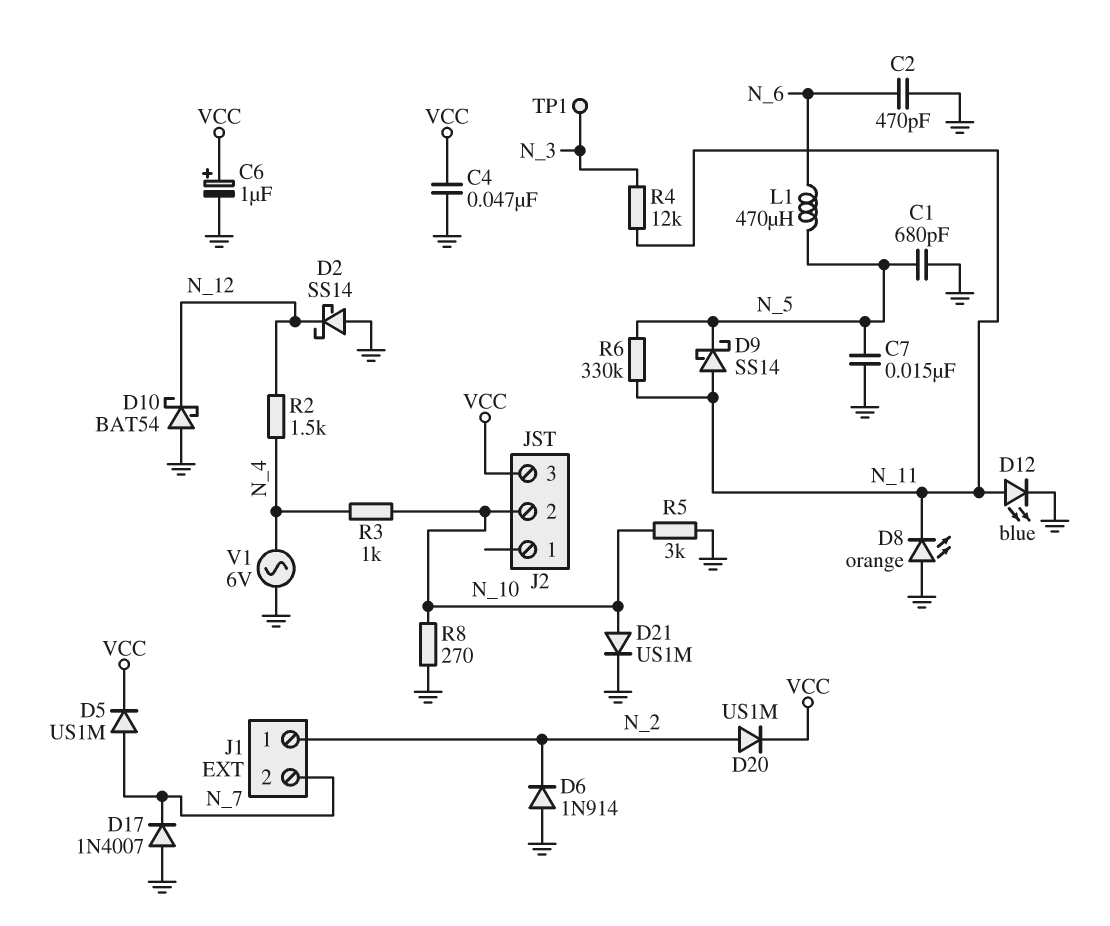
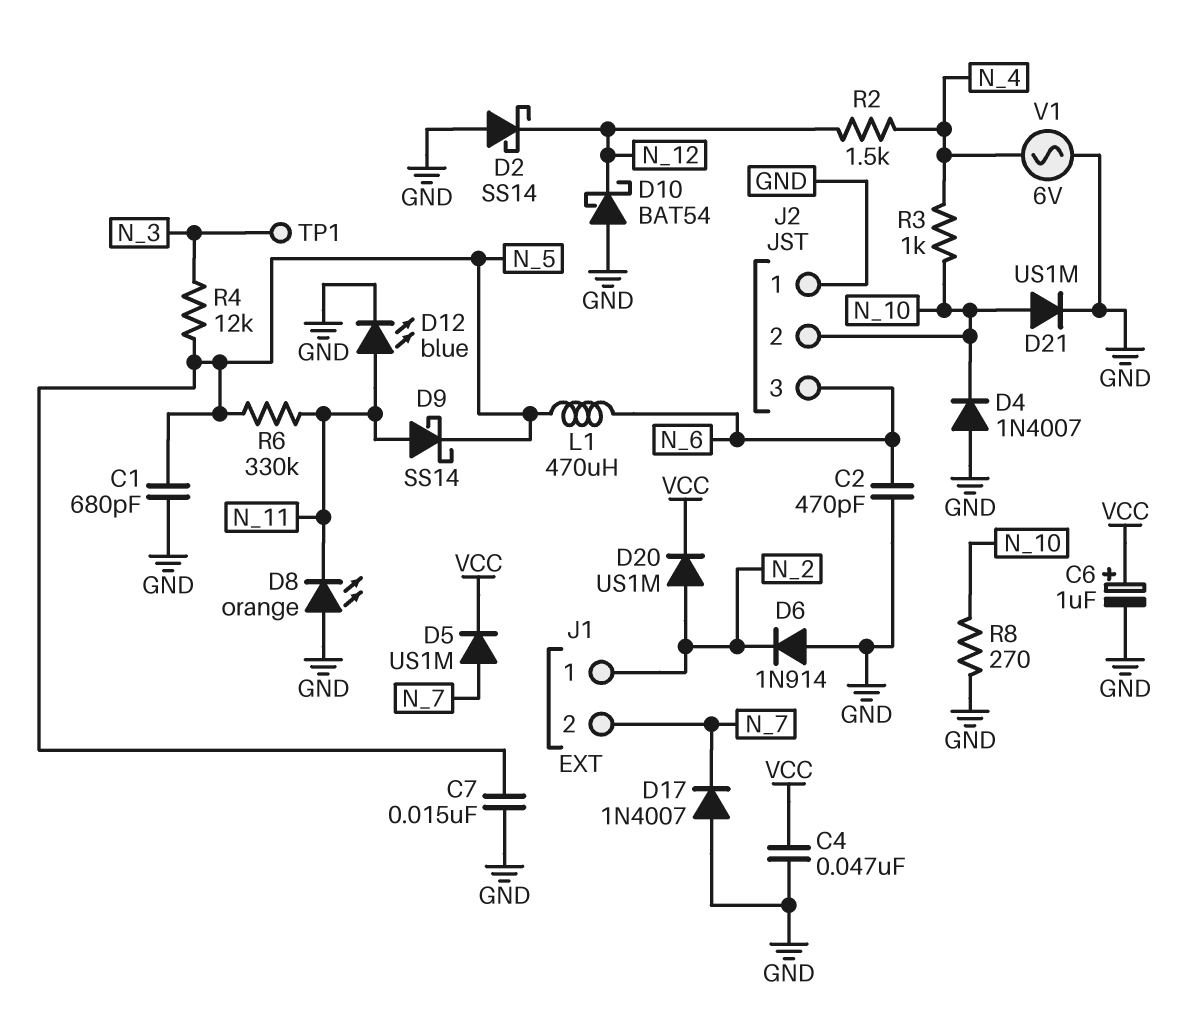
D4: none -> diode 1N4007 (A GND, K N_10)
J2 pin 1: none -> GND
J2 pin 3: VCC -> N_6
R4: 12k (N_3, N_11) -> 12k (N_3, N_5)
R5: 3k (GND, N_10) -> none

